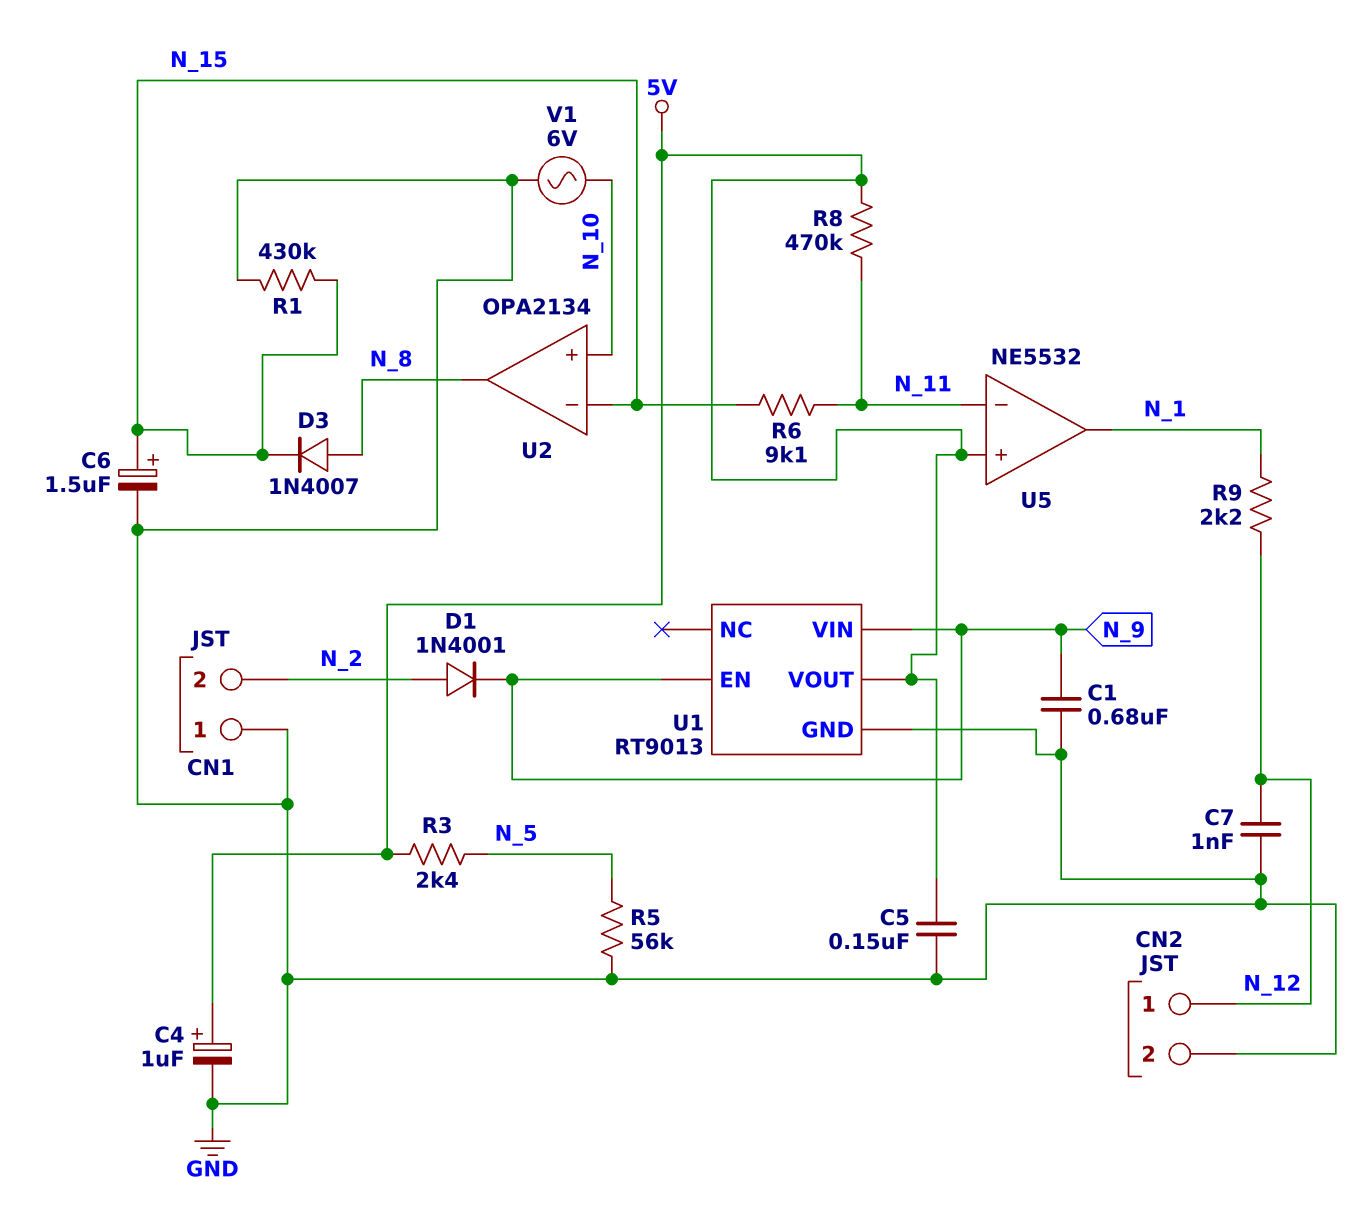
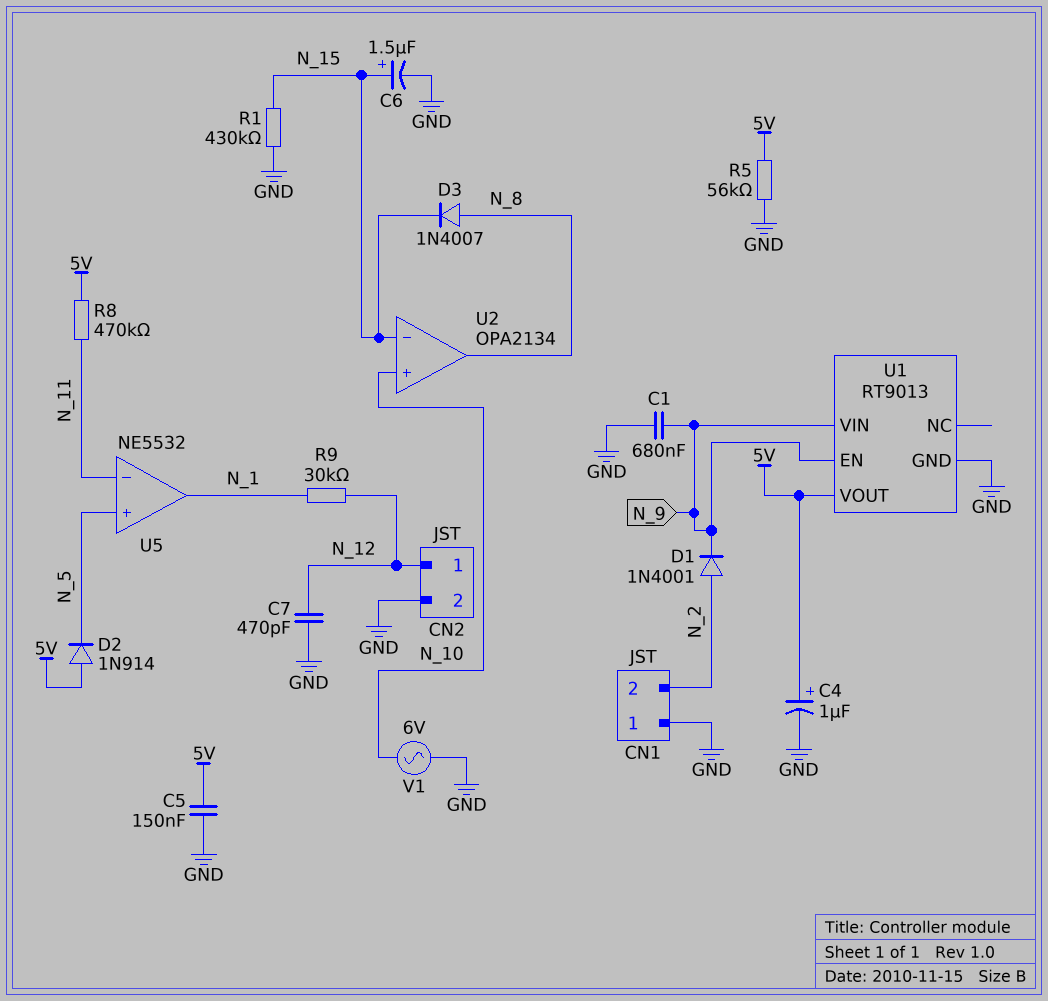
C7: 1nF (GND, N_12) -> 470pF (GND, N_12)
D2: none -> diode 1N914 (A 5V, K N_5)
R3: 2.4k (5V, N_5) -> none
R5: 56k (GND, N_5) -> 56k (5V, GND)
R6: 9.1k (N_11, N_15) -> none
R9: 2.2k (N_1, N_12) -> 30k (N_1, N_12)
U5 pin in+: 5V -> N_5

